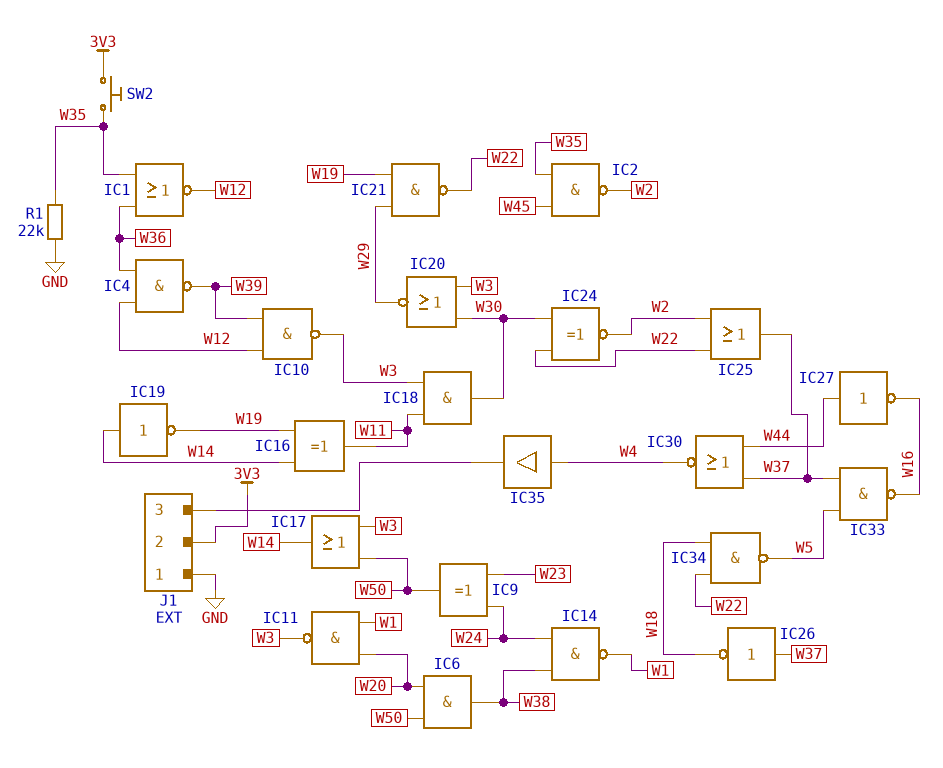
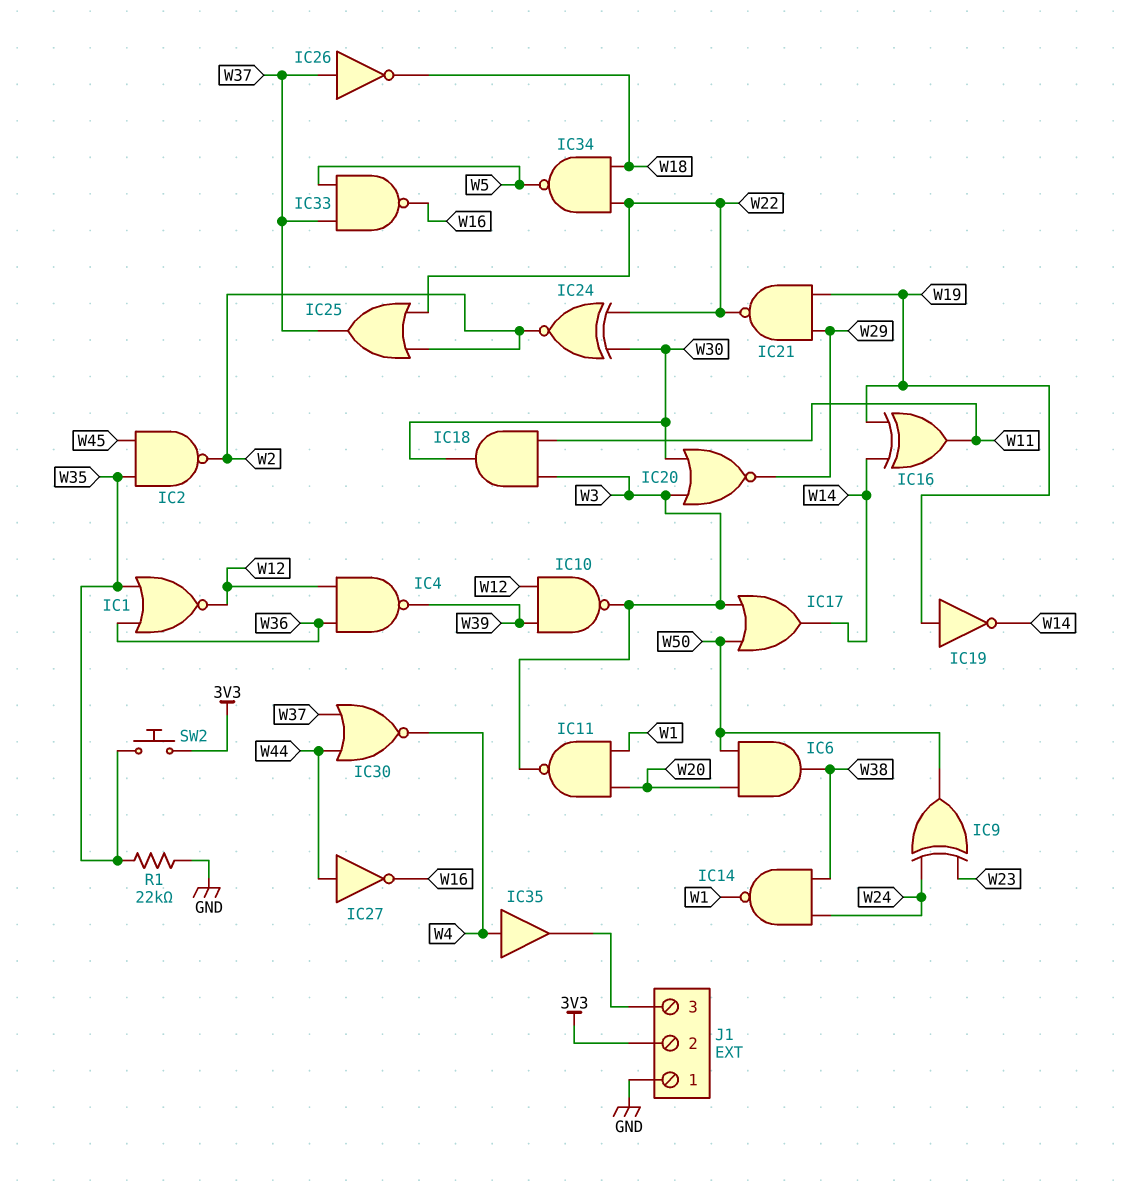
IC19: NOT (in W14, out W19) -> NOT (in W19, out W14)

